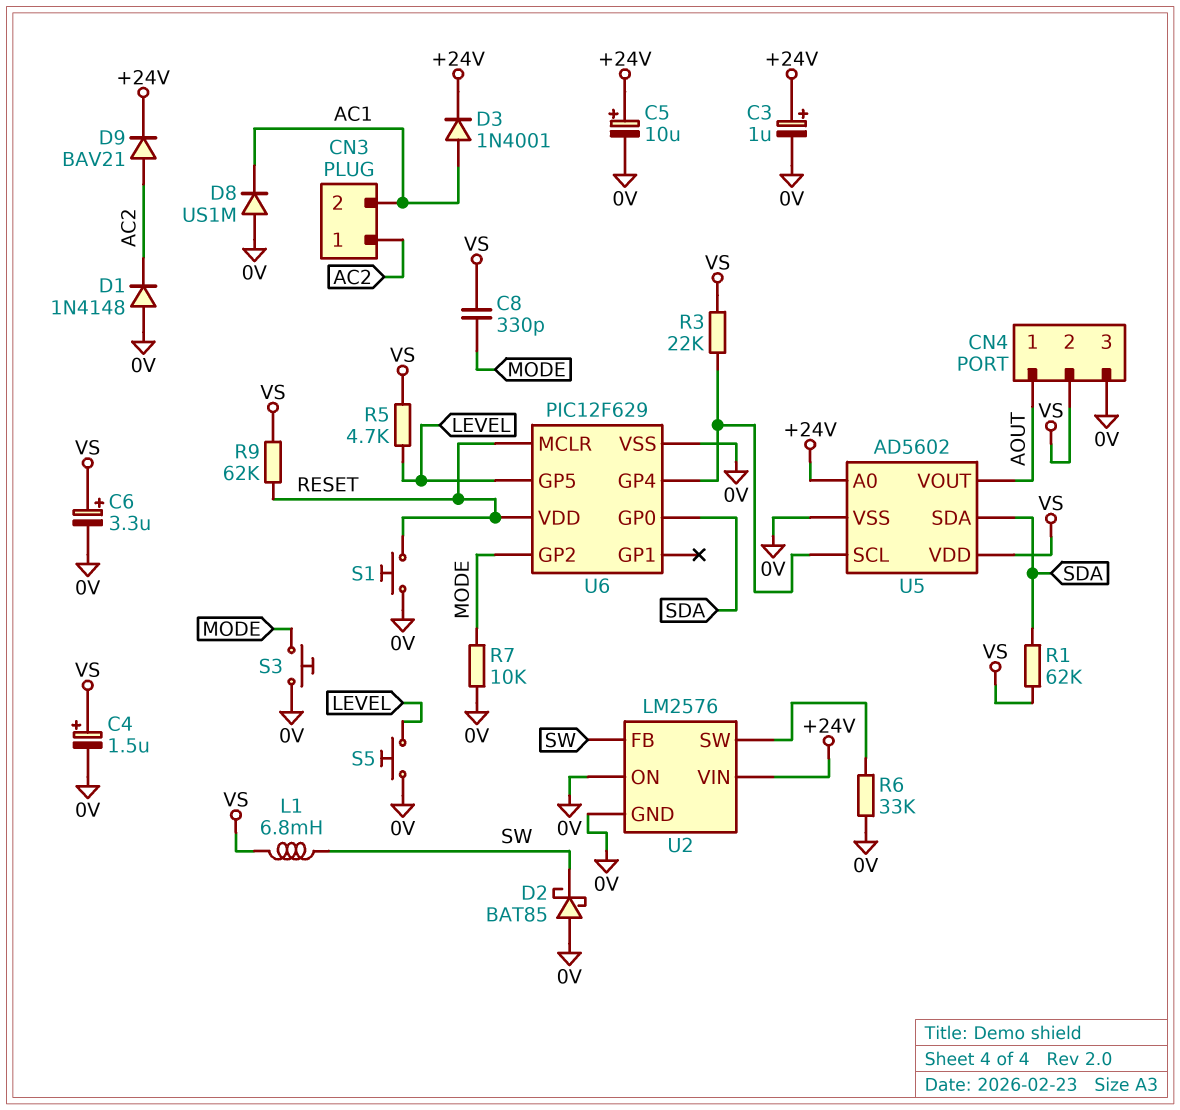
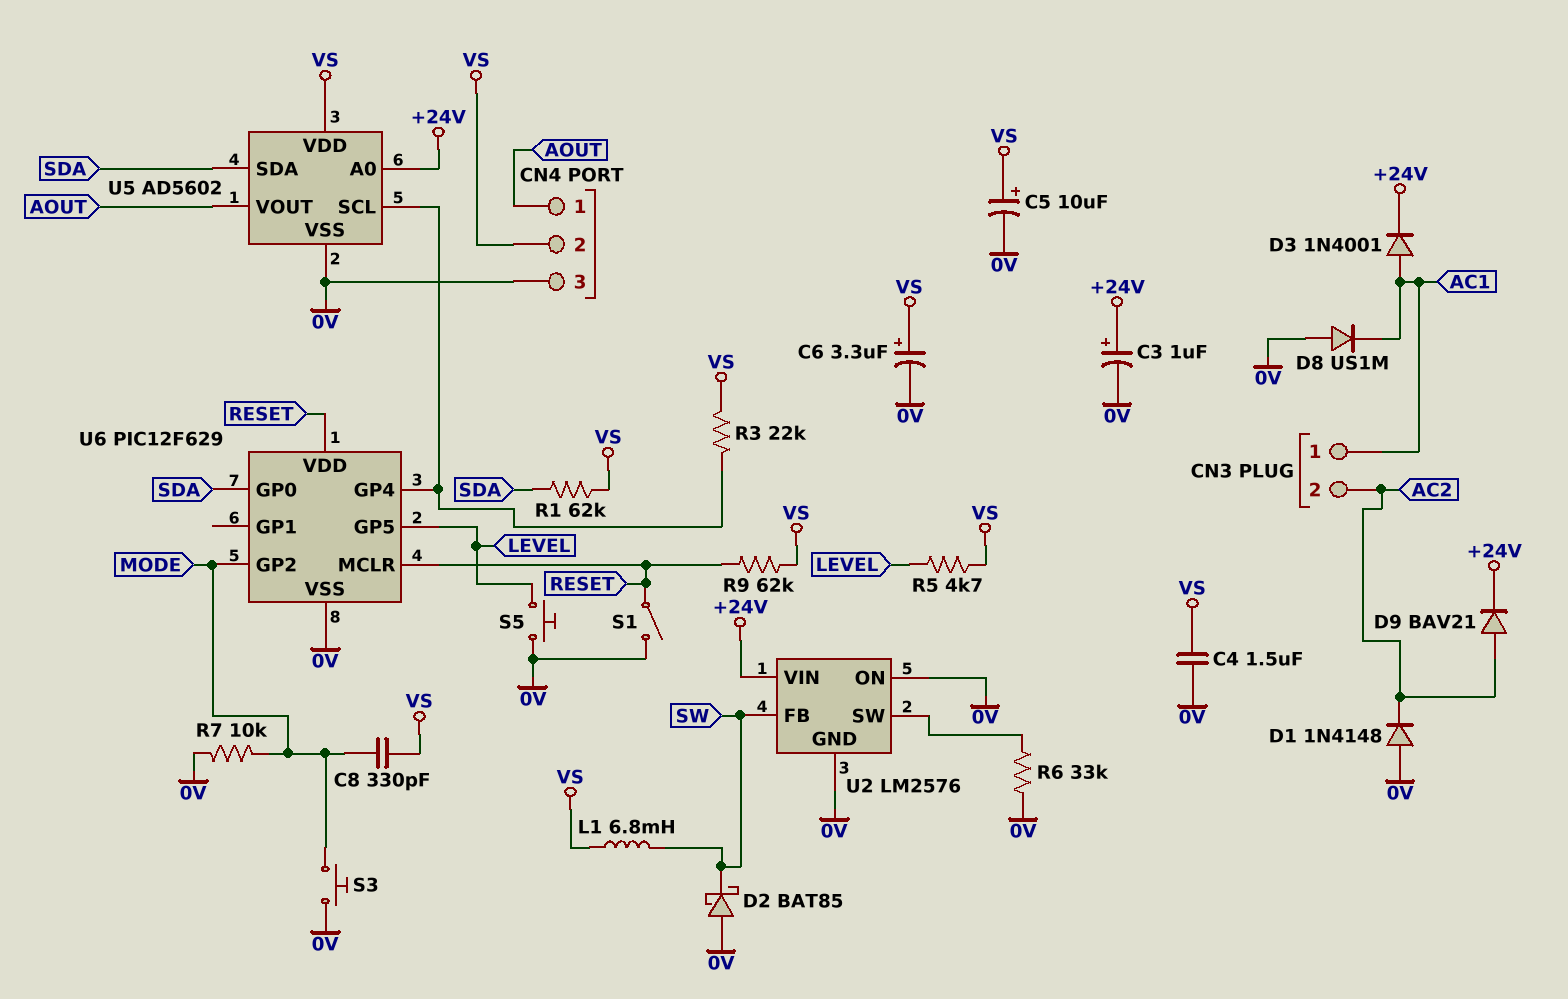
C4: 1.5uF (plus VS, minus 0V) -> 1.5uF (0V, VS)
C5: 10uF (plus +24V, minus 0V) -> 10uF (plus VS, minus 0V)
CN3 pin 1: AC2 -> AC1
CN3 pin 2: AC1 -> AC2
S1: button (0V, RESET) -> switch (0V, RESET)

